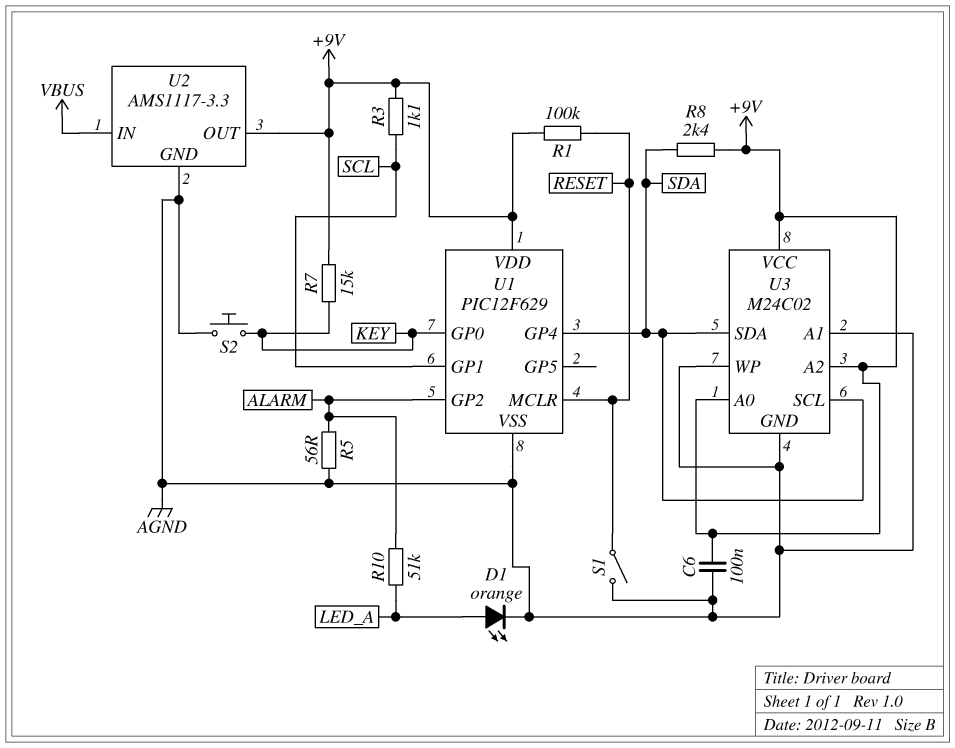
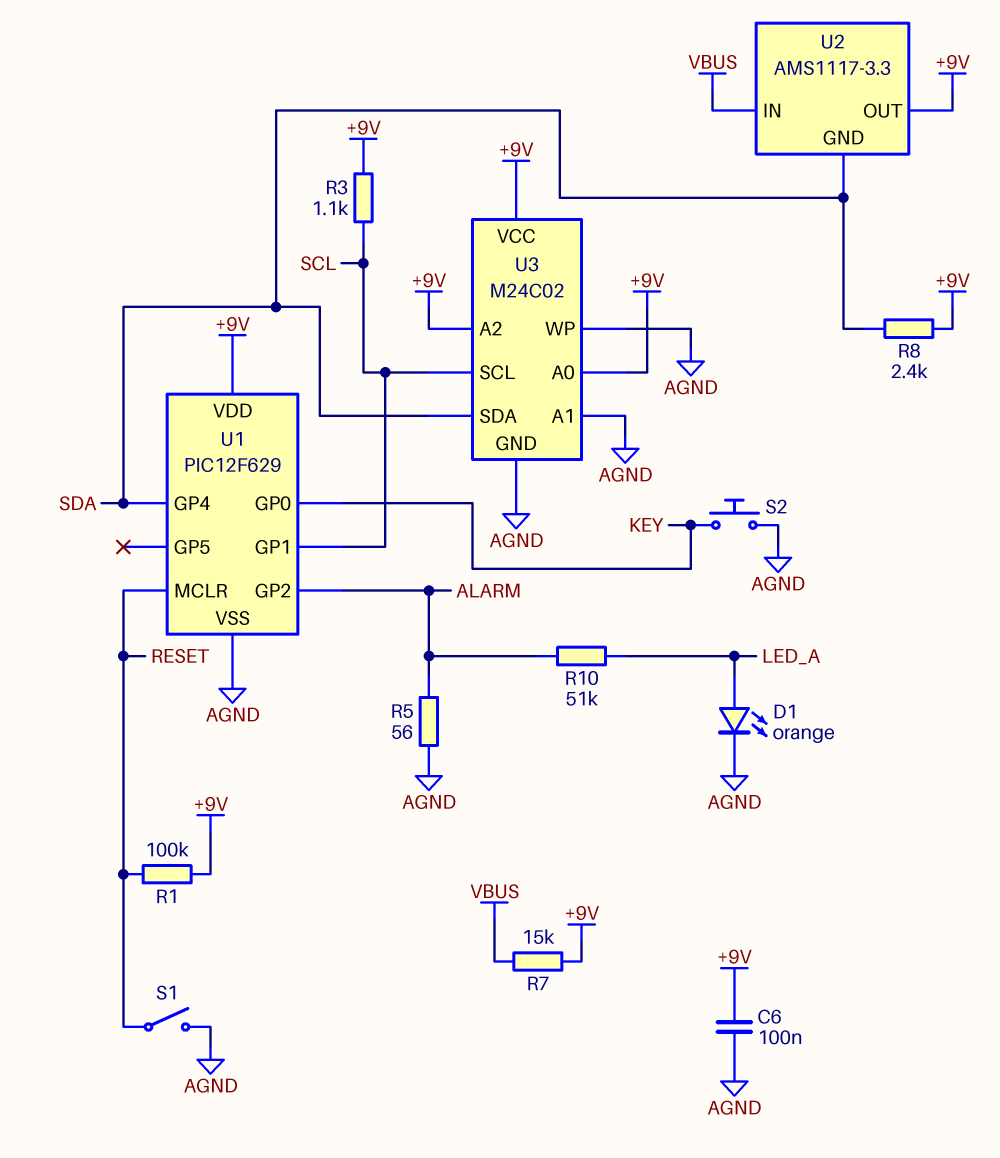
R7: 15k (+9V, KEY) -> 15k (+9V, VBUS)
U2 pin GND: AGND -> SDA
U3 pin SCL: SDA -> SCL

